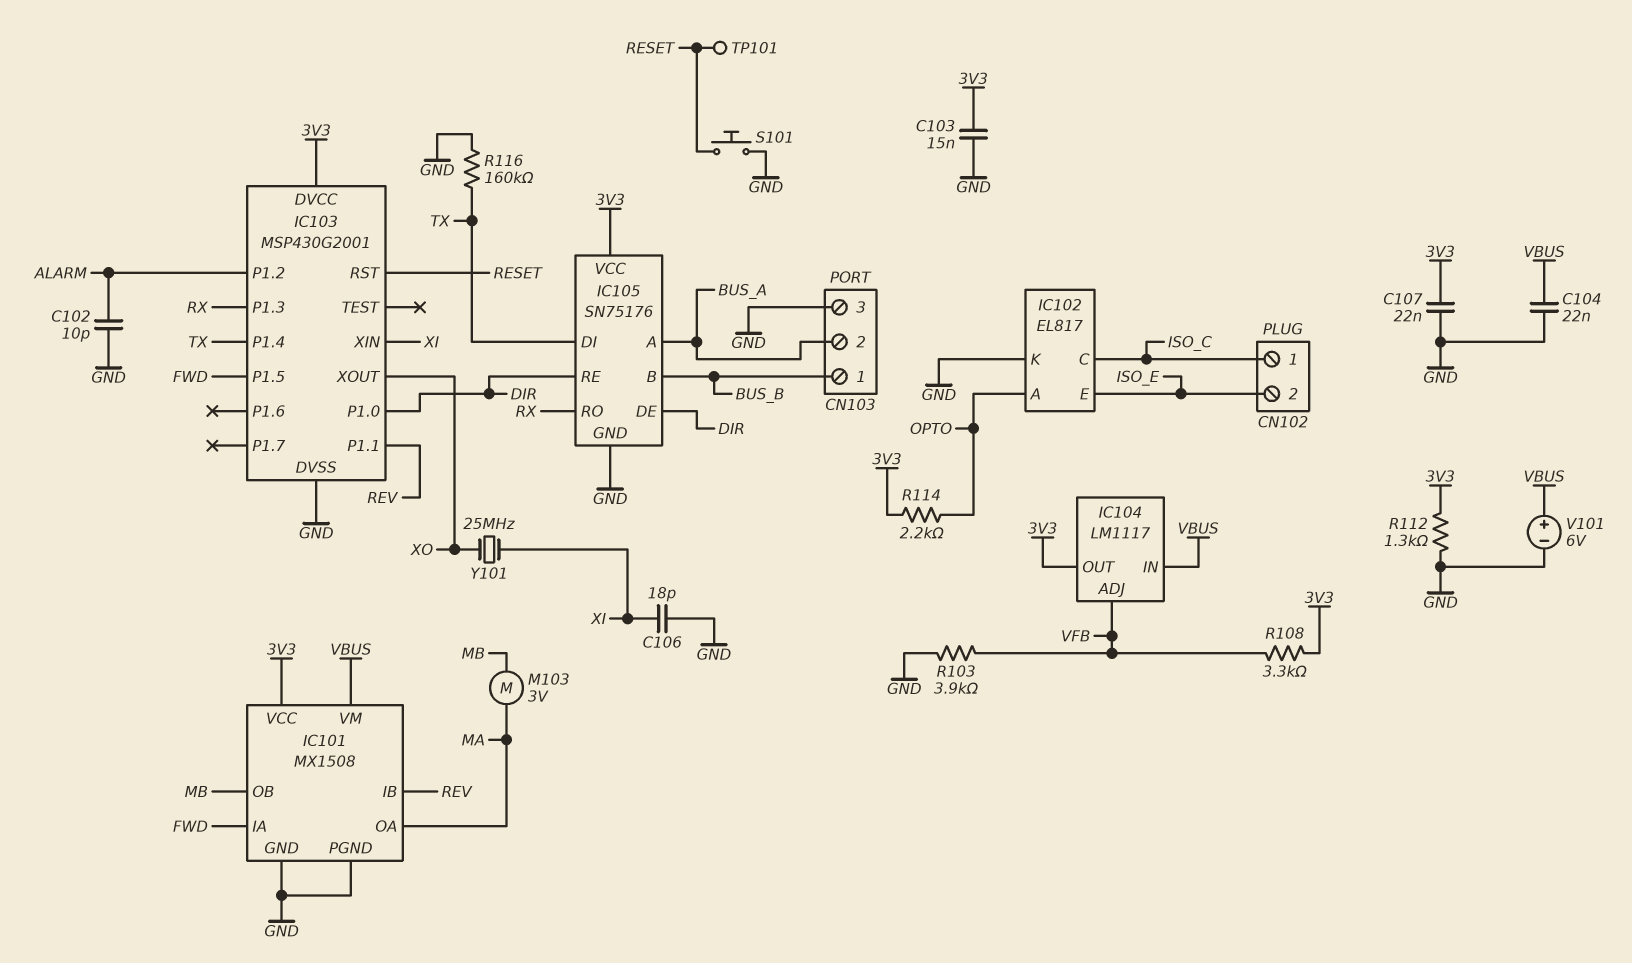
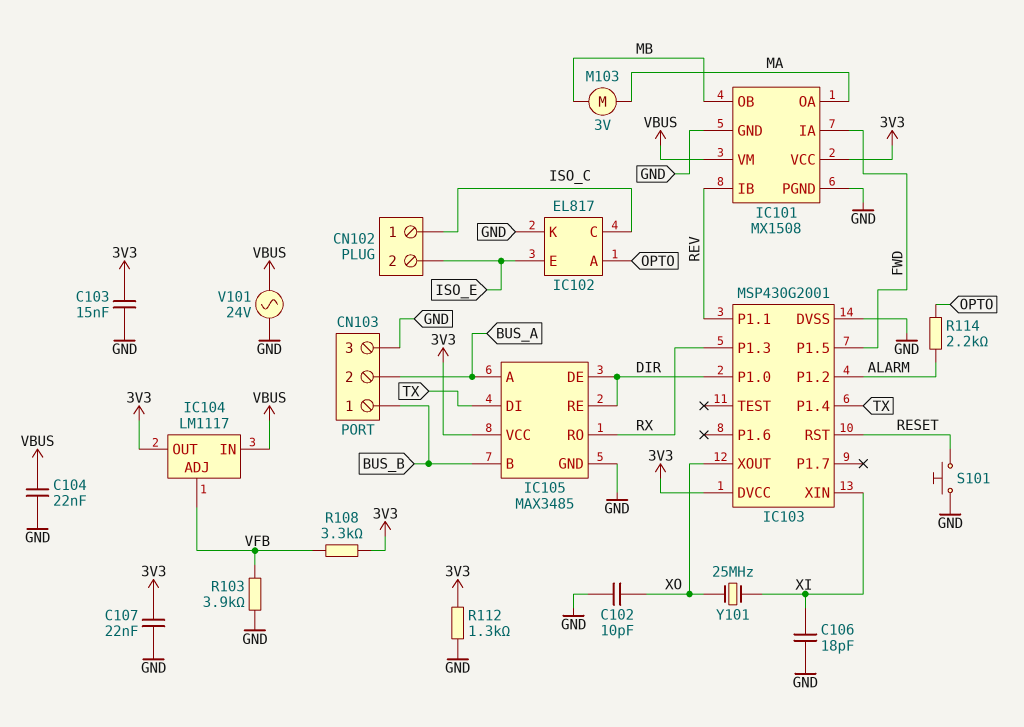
C102: 10pF (ALARM, GND) -> 10pF (GND, XO)
IC105: SN75176 -> MAX3485
R114: 2.2k (3V3, OPTO) -> 2.2k (ALARM, OPTO)
R116: 160k (GND, TX) -> none
TP101: test point (RESET) -> none
V101: 6V (plus VBUS, minus GND) -> AC 24V (GND, VBUS)

